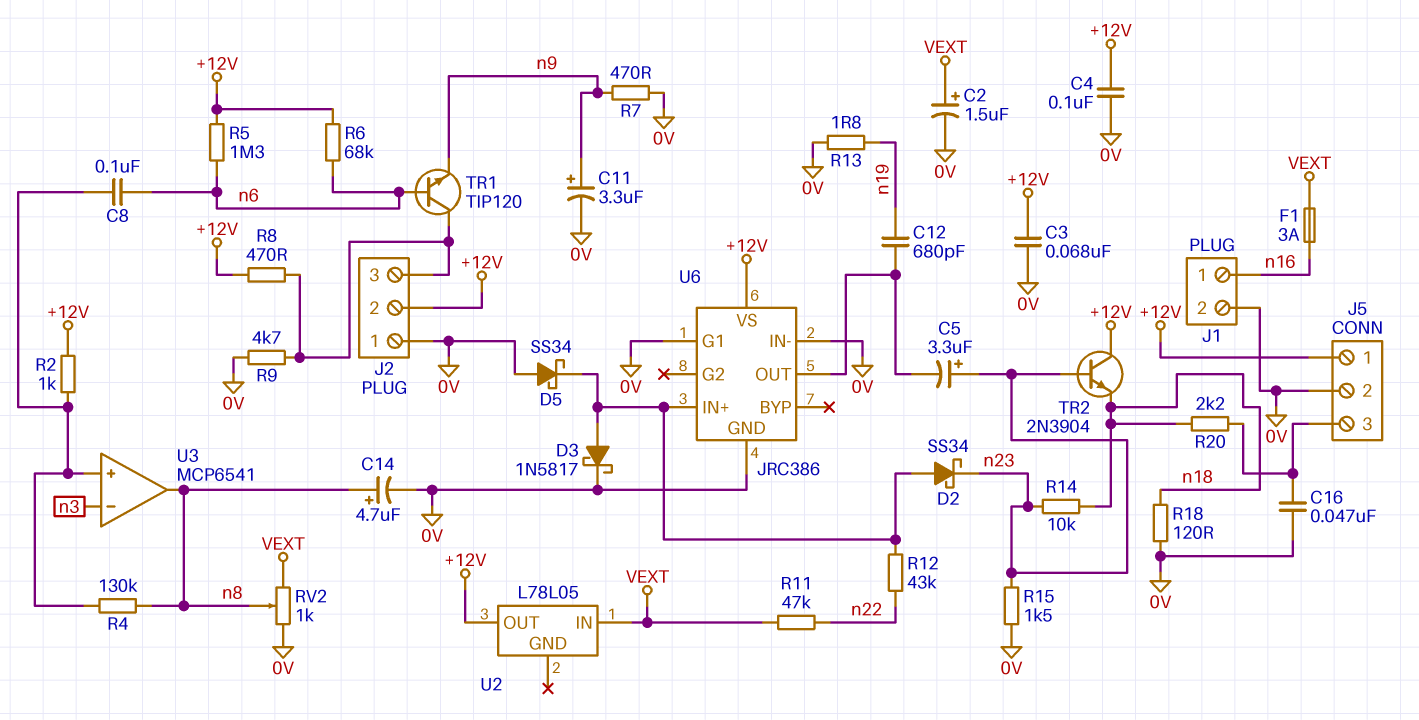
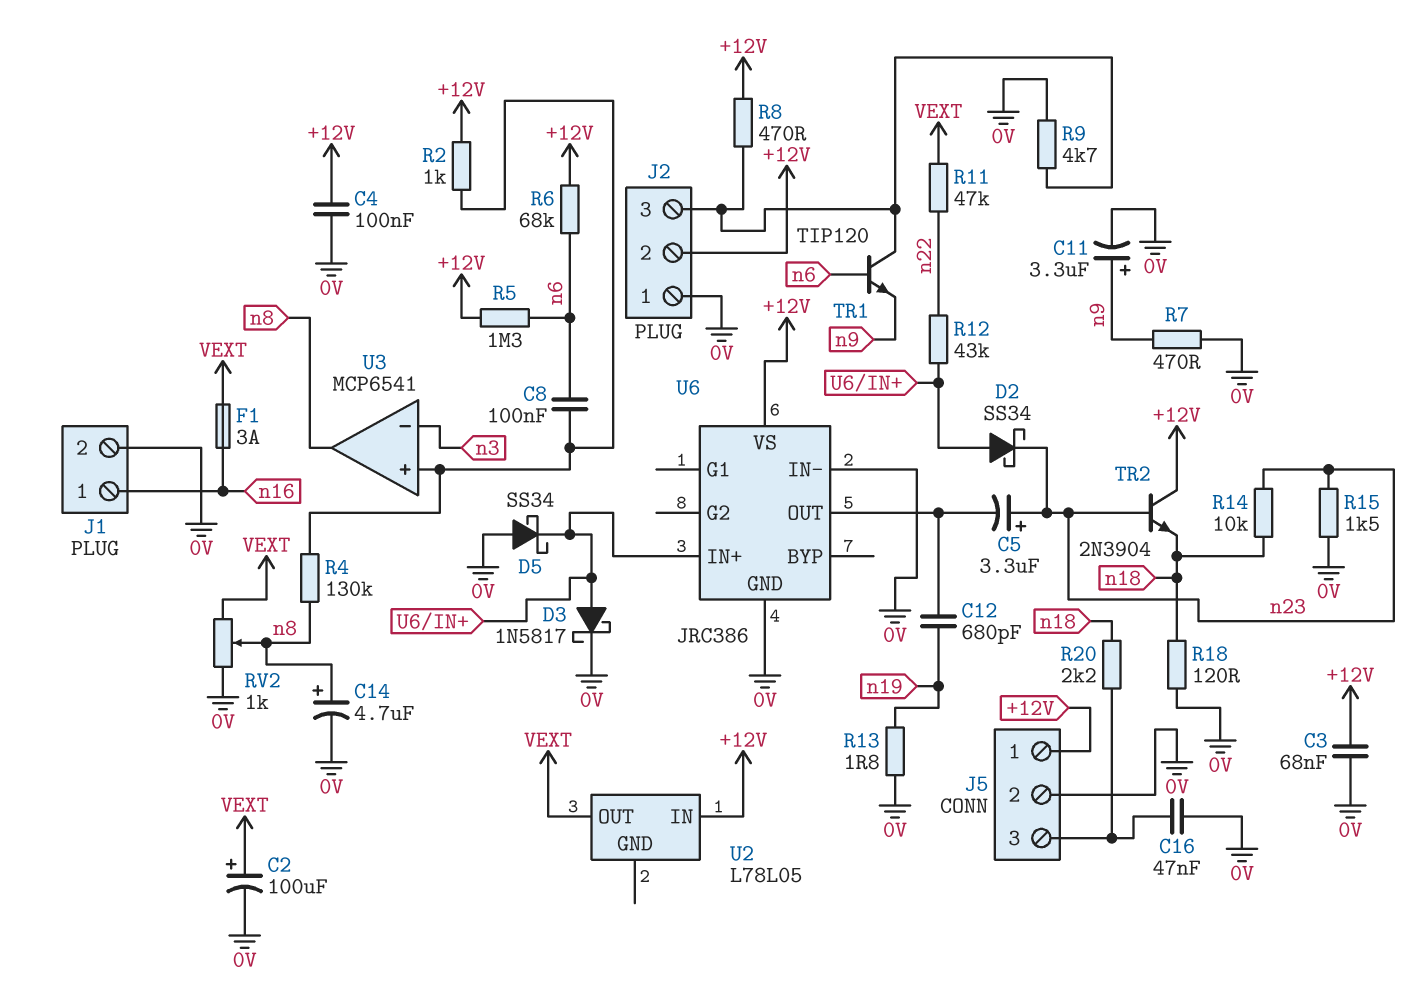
C2: 1.5uF (plus VEXT, minus 0V) -> 100uF (plus VEXT, minus 0V)
U2 pin IN: VEXT -> +12V
U2 pin OUT: +12V -> VEXT
U6 pin G1: 0V -> none

